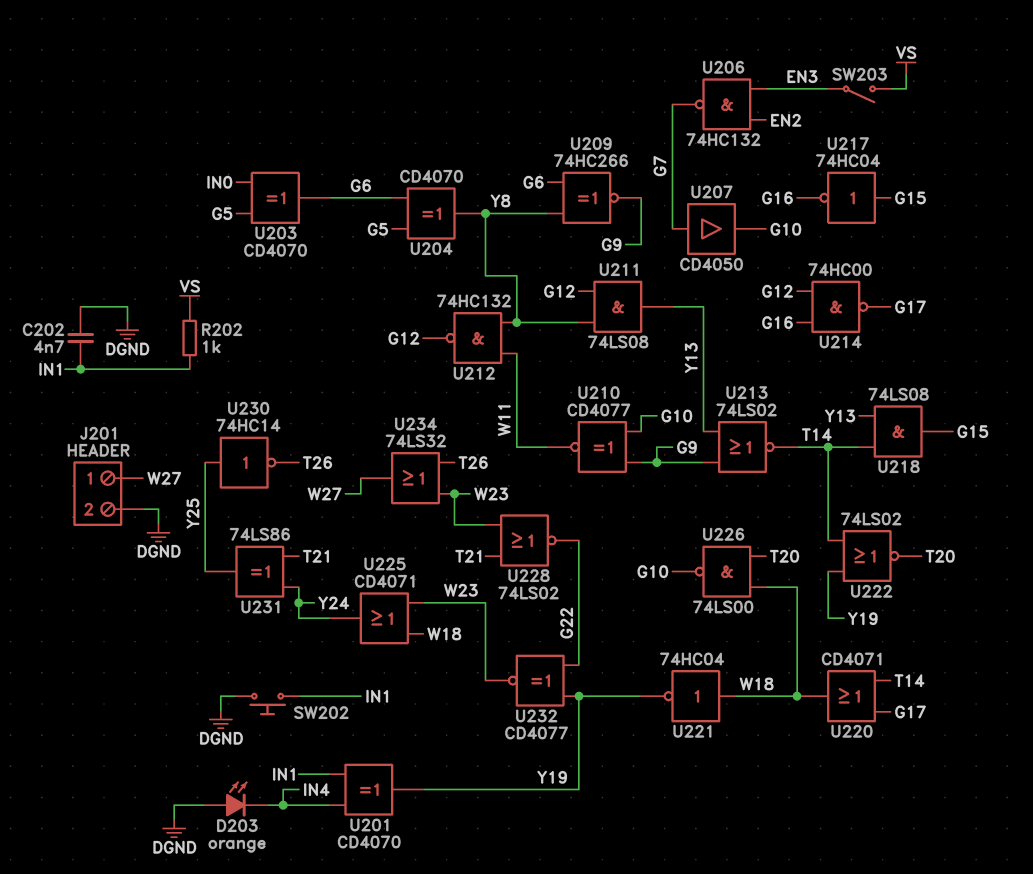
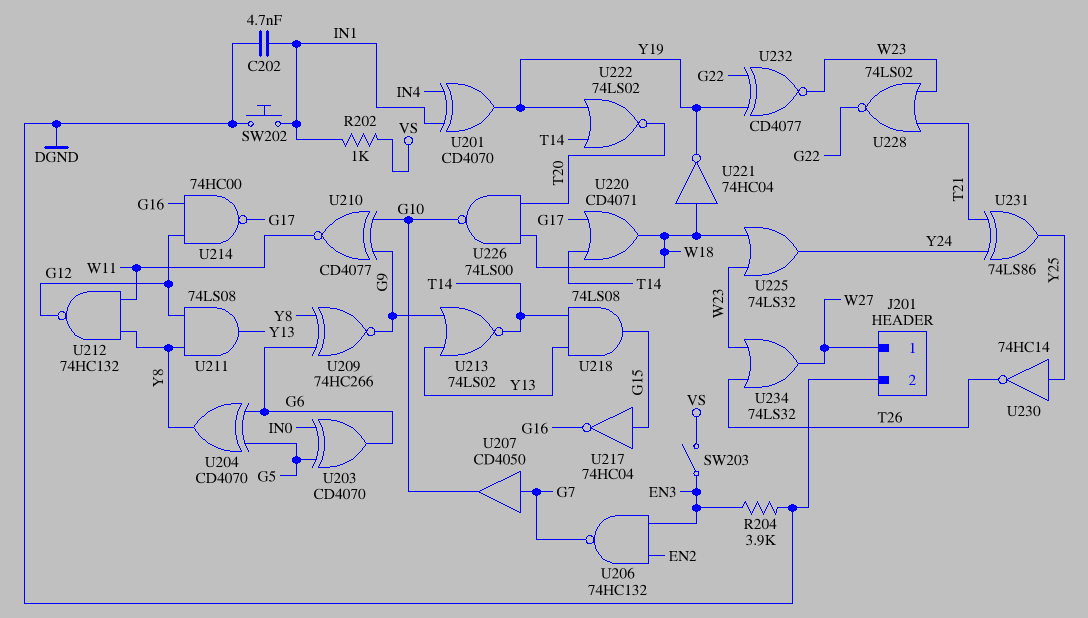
D203: LED orange (A DGND, K IN4) -> none
R204: none -> 3.9k (DGND, EN3)
U225: OR CD4071 (in W18, in W23, out Y24) -> OR 74LS32 (in W18, in W23, out Y24)

